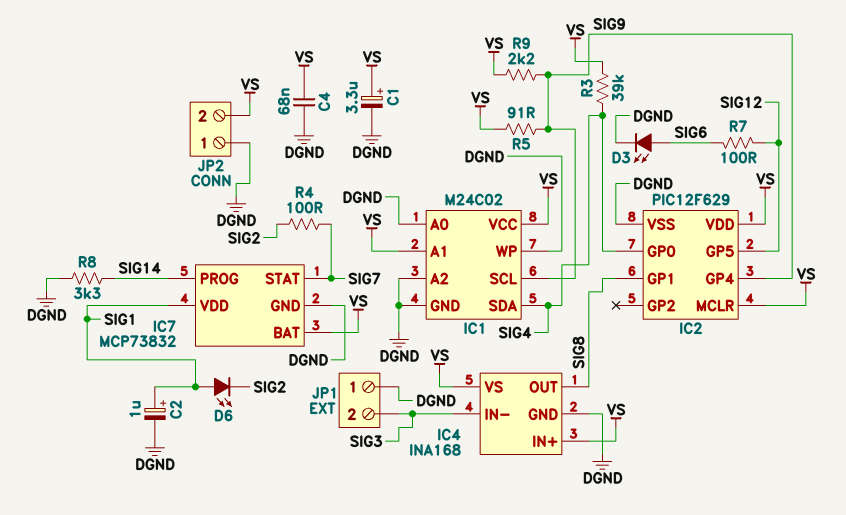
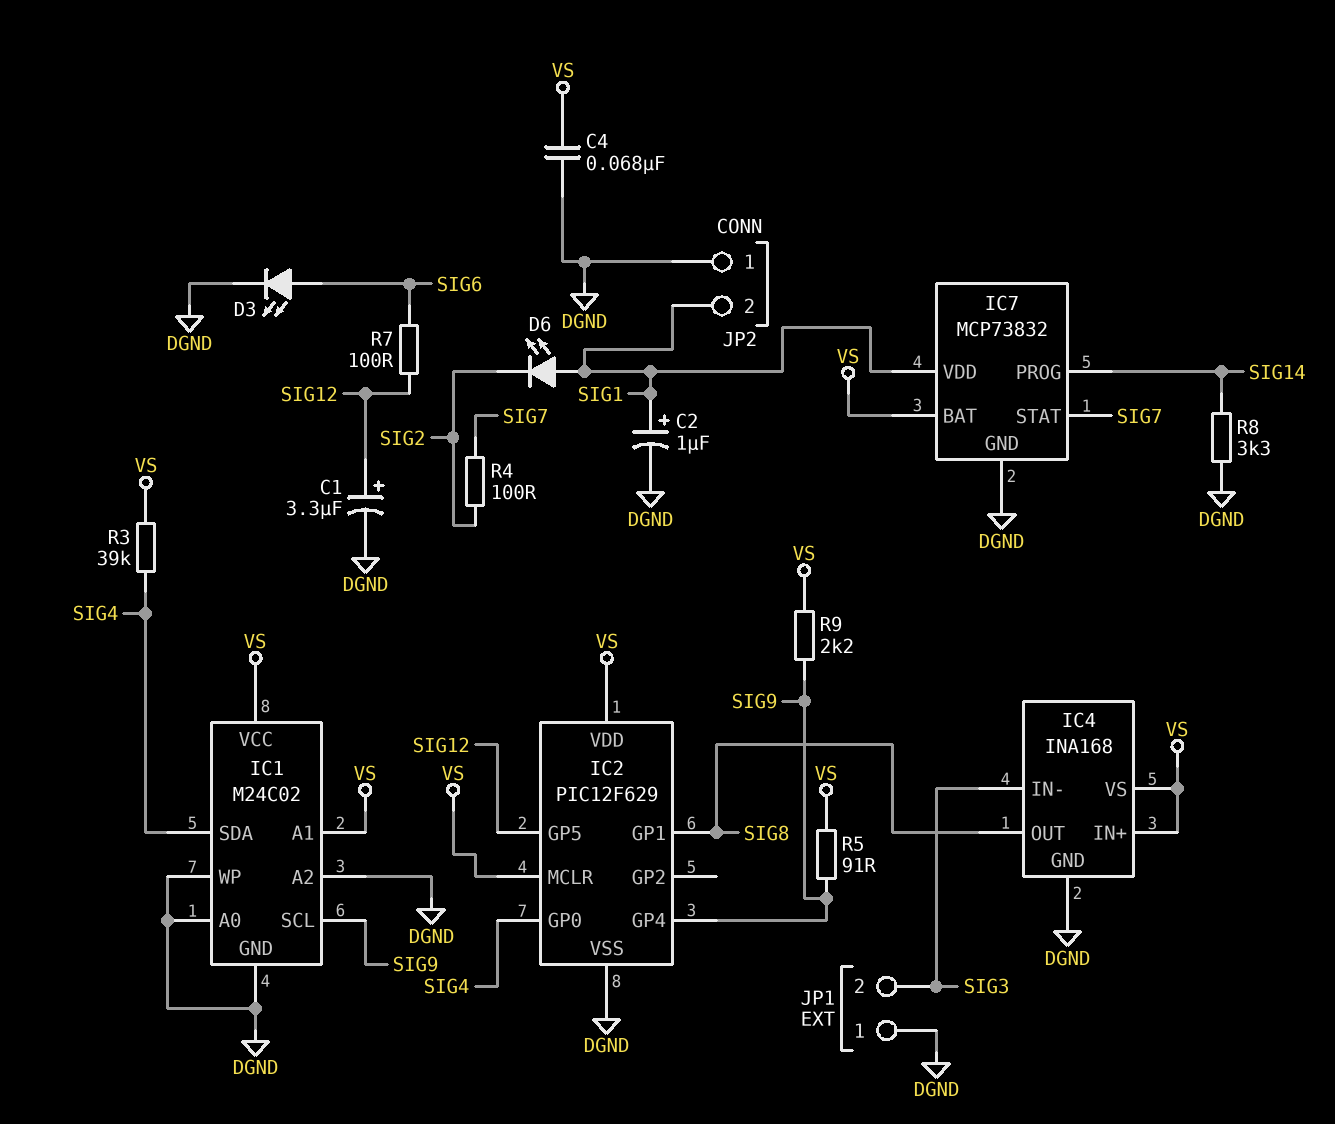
C1: 3.3uF (plus VS, minus DGND) -> 3.3uF (plus SIG12, minus DGND)
JP2 pin 2: VS -> SIG1

